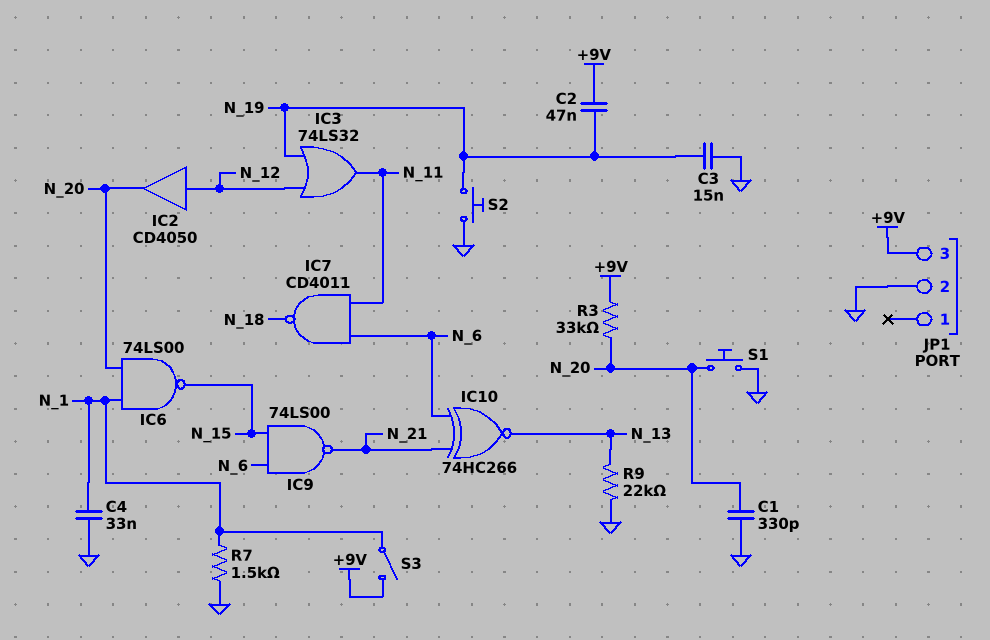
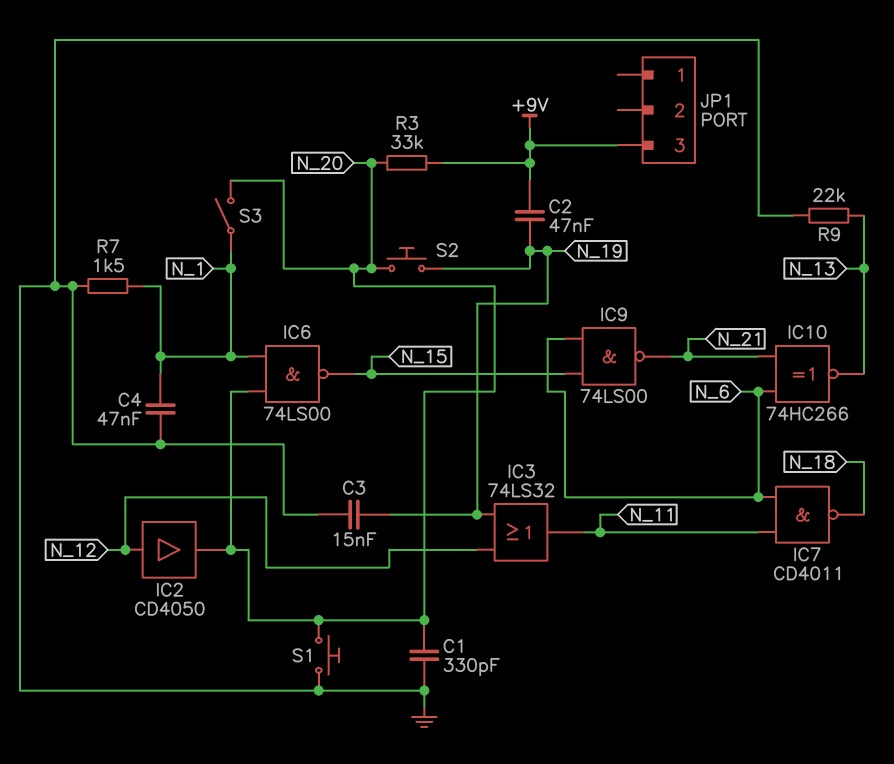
C4: 33nF (GND, N_1) -> 47nF (GND, N_1)
JP1 pin 2: GND -> none
S2: button (GND, N_19) -> button (N_19, N_20)
S3: switch (+9V, N_1) -> switch (N_1, N_20)

